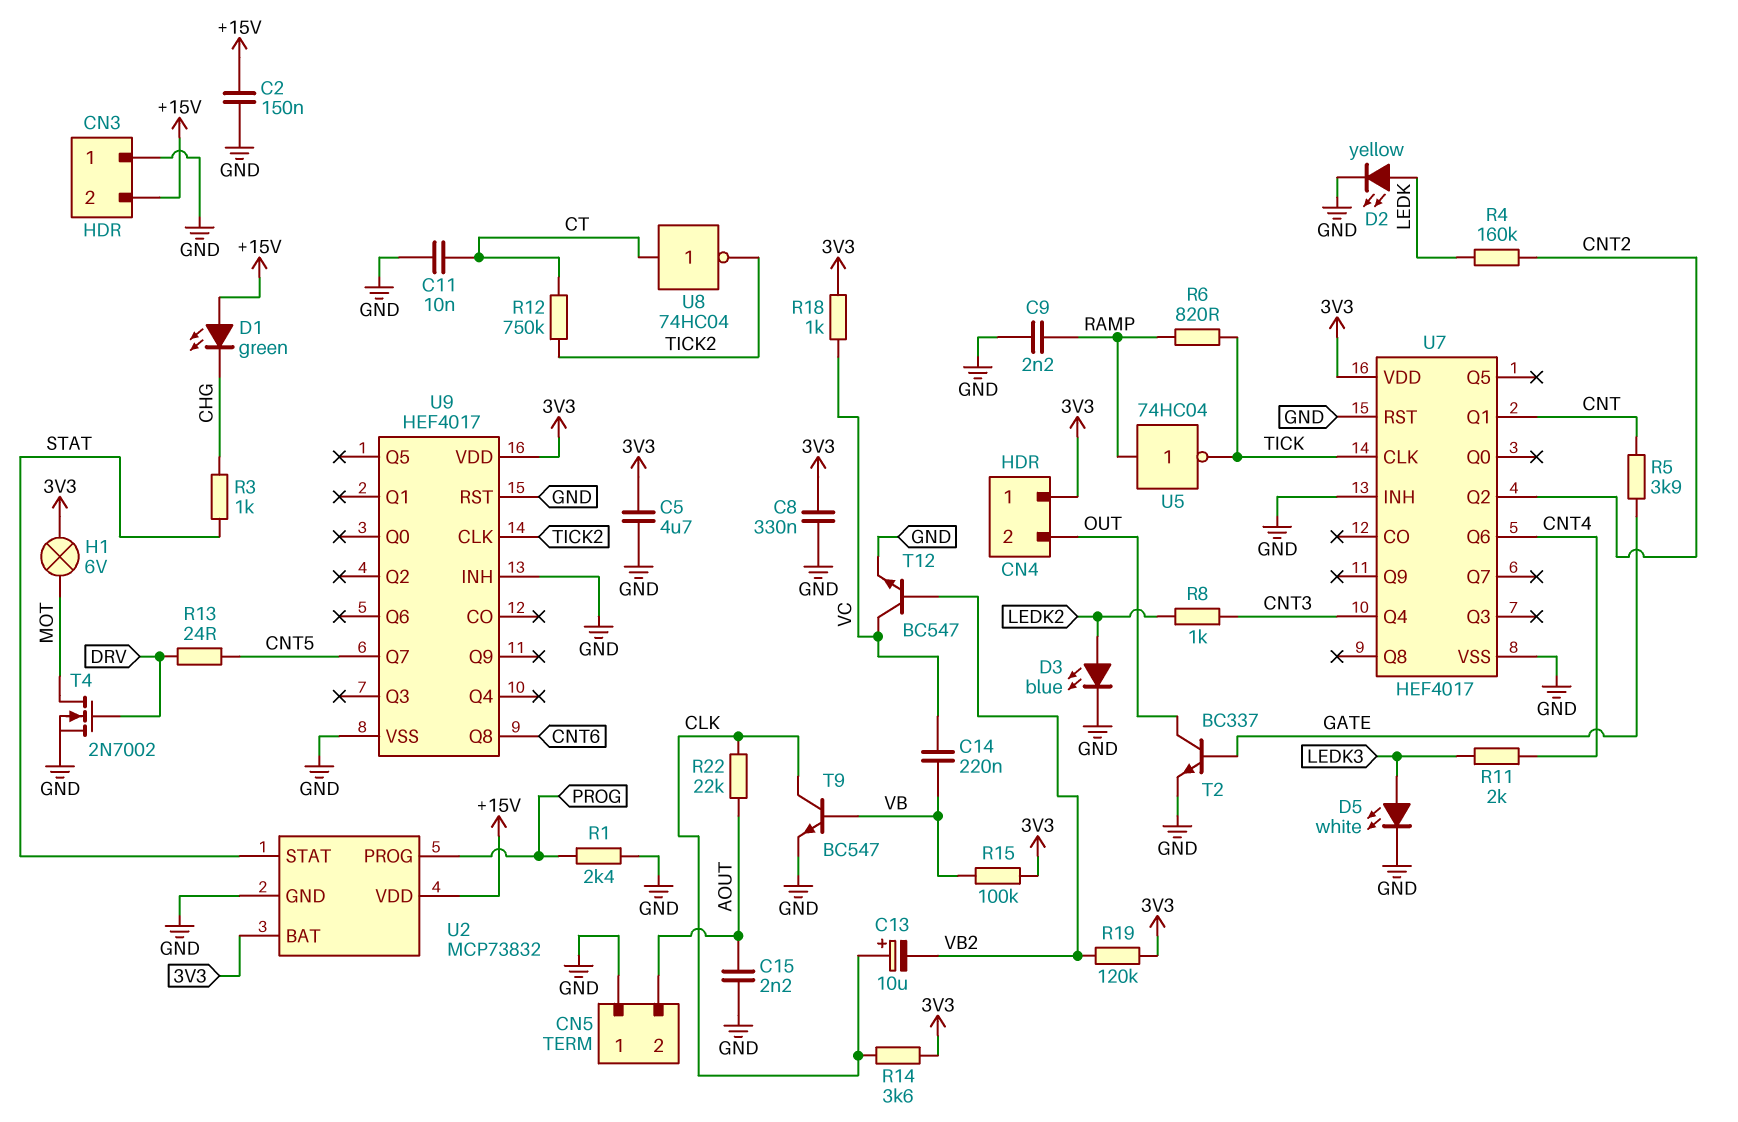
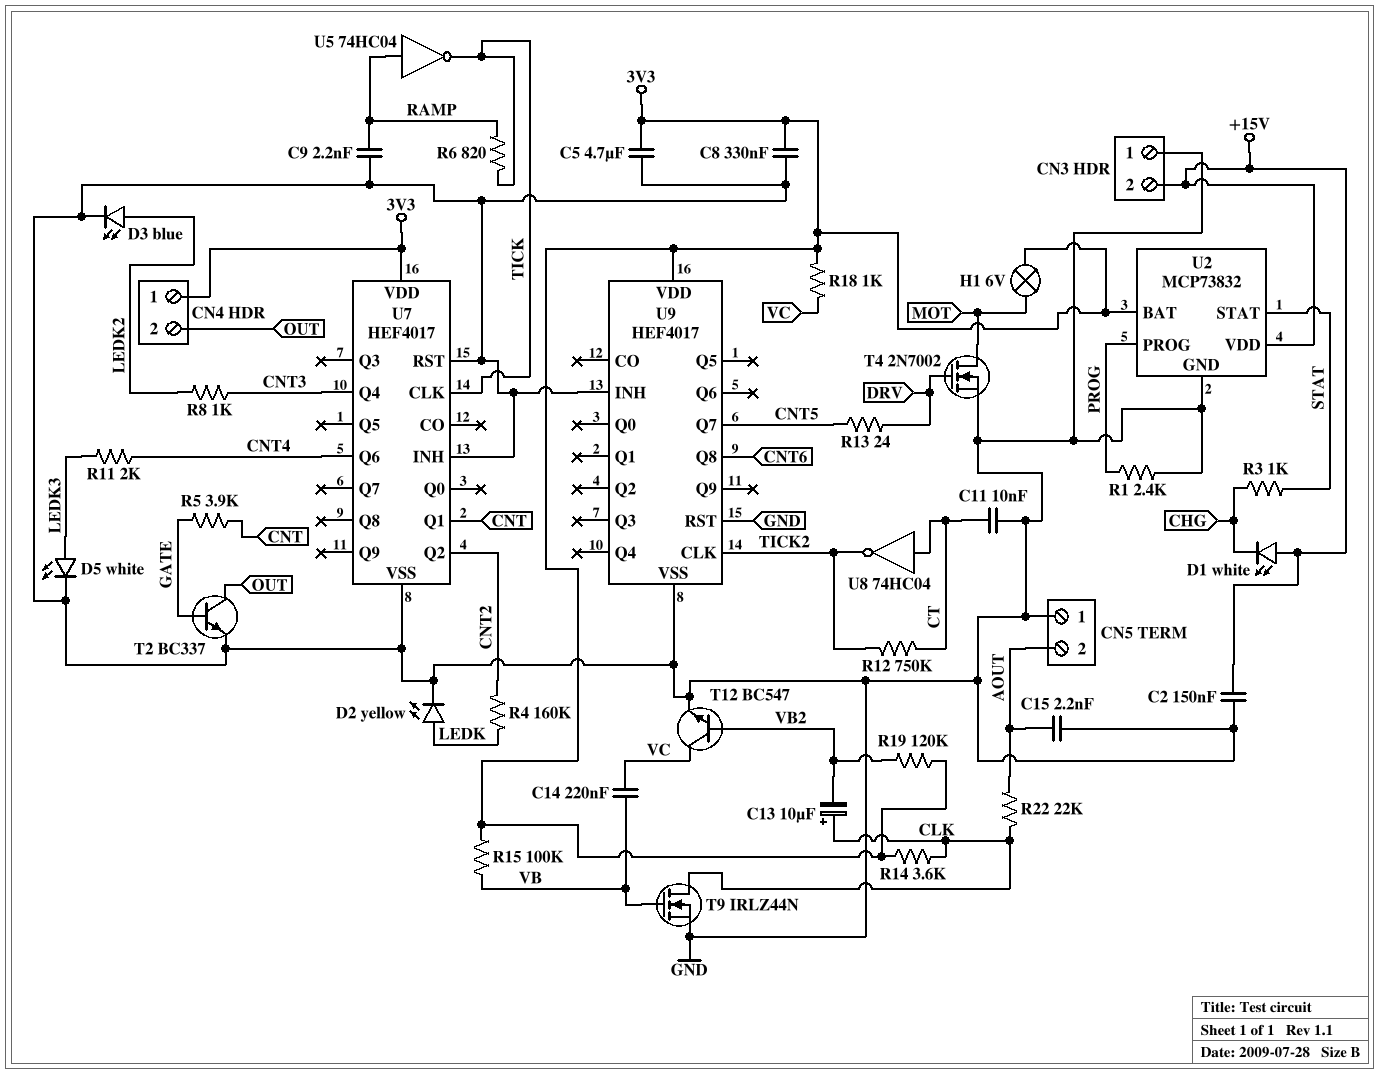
D1: LED green (A +15V, K CHG) -> LED white (A +15V, K CHG)
T9: NPN BC547 (B VB, C CLK, E GND) -> NMOS IRLZ44N (G VB, D CLK, S GND)

